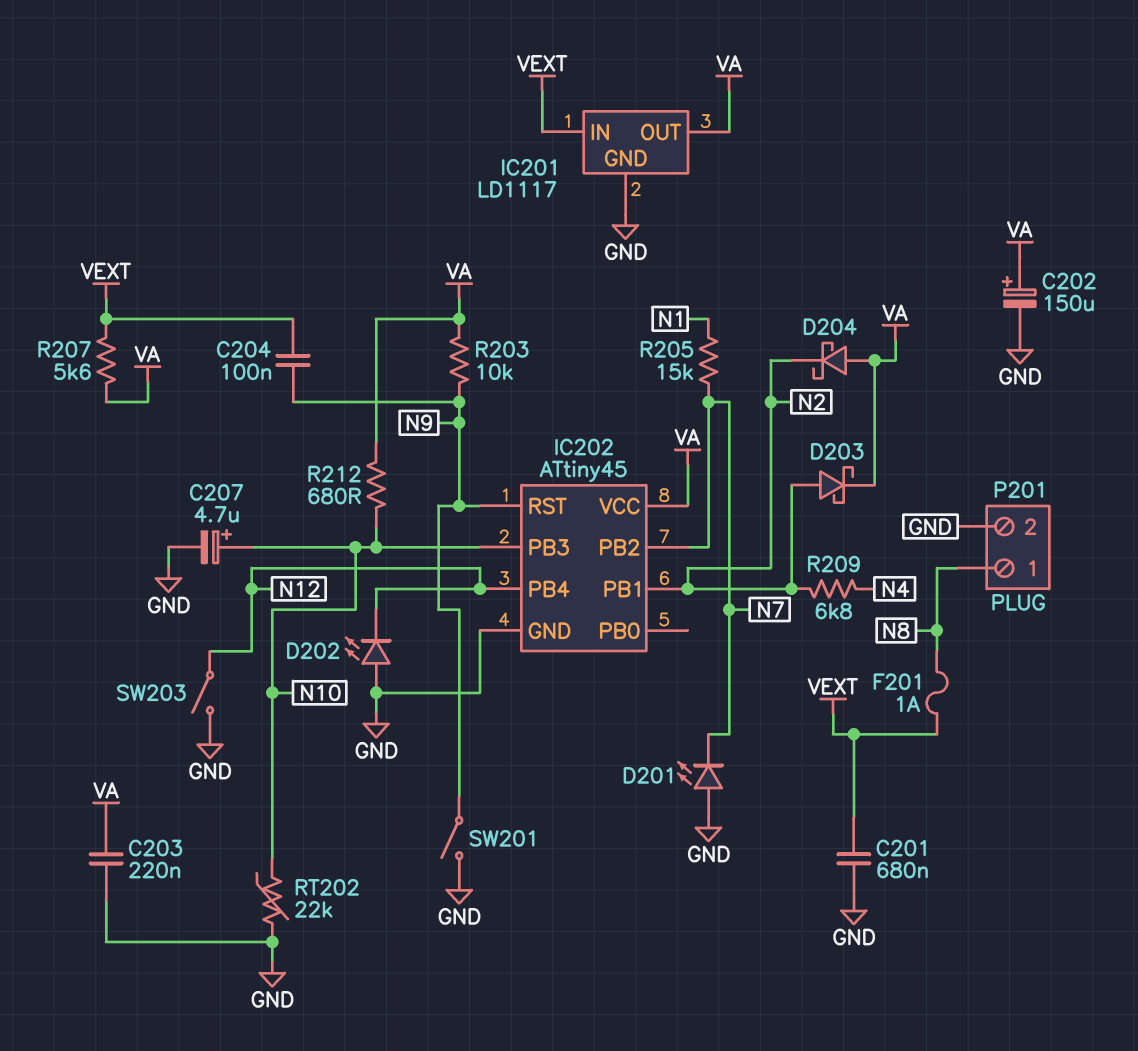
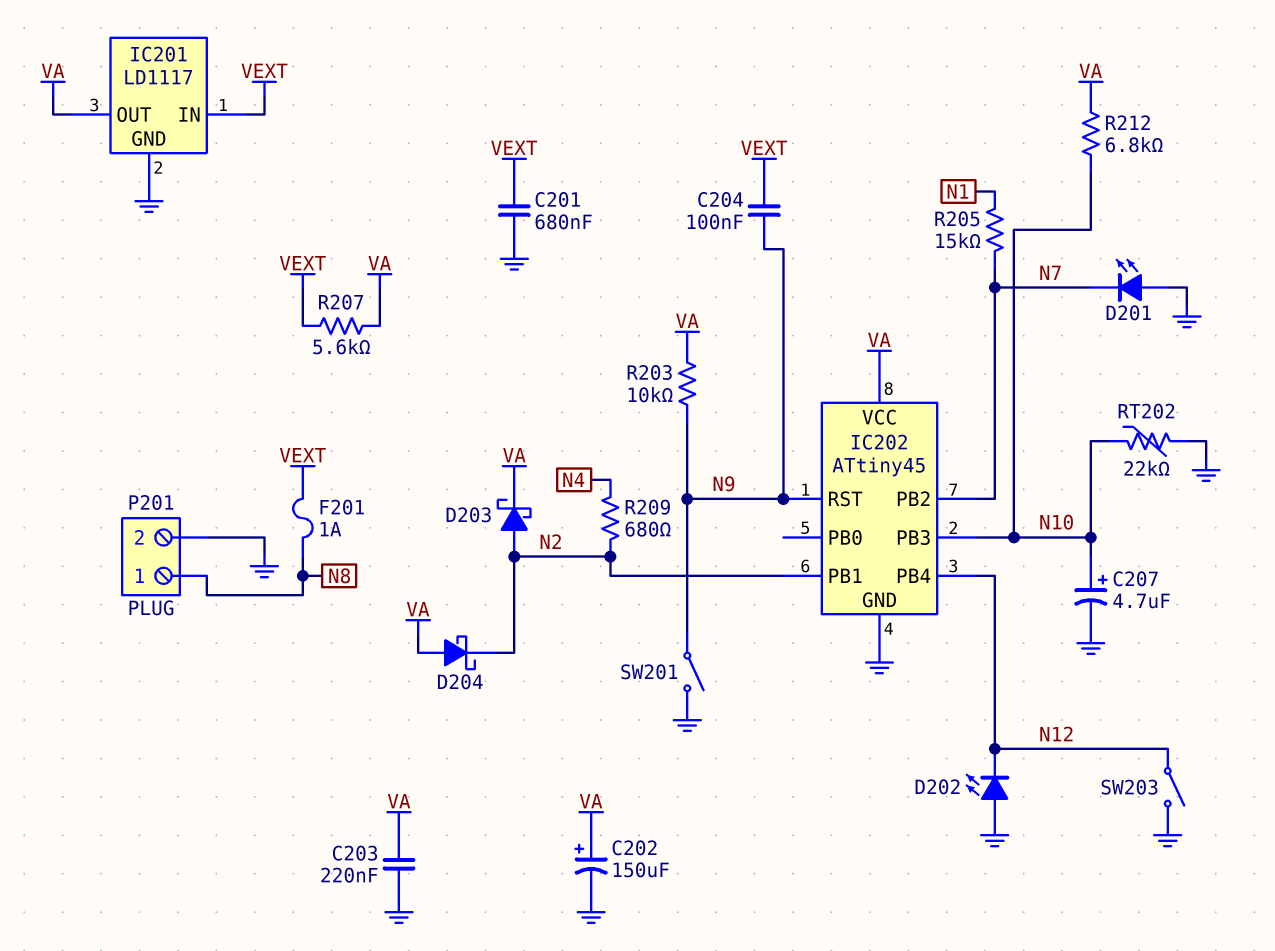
R209: 6.8k (N2, N4) -> 680 (N2, N4)
R212: 680 (N10, VA) -> 6.8k (N10, VA)

